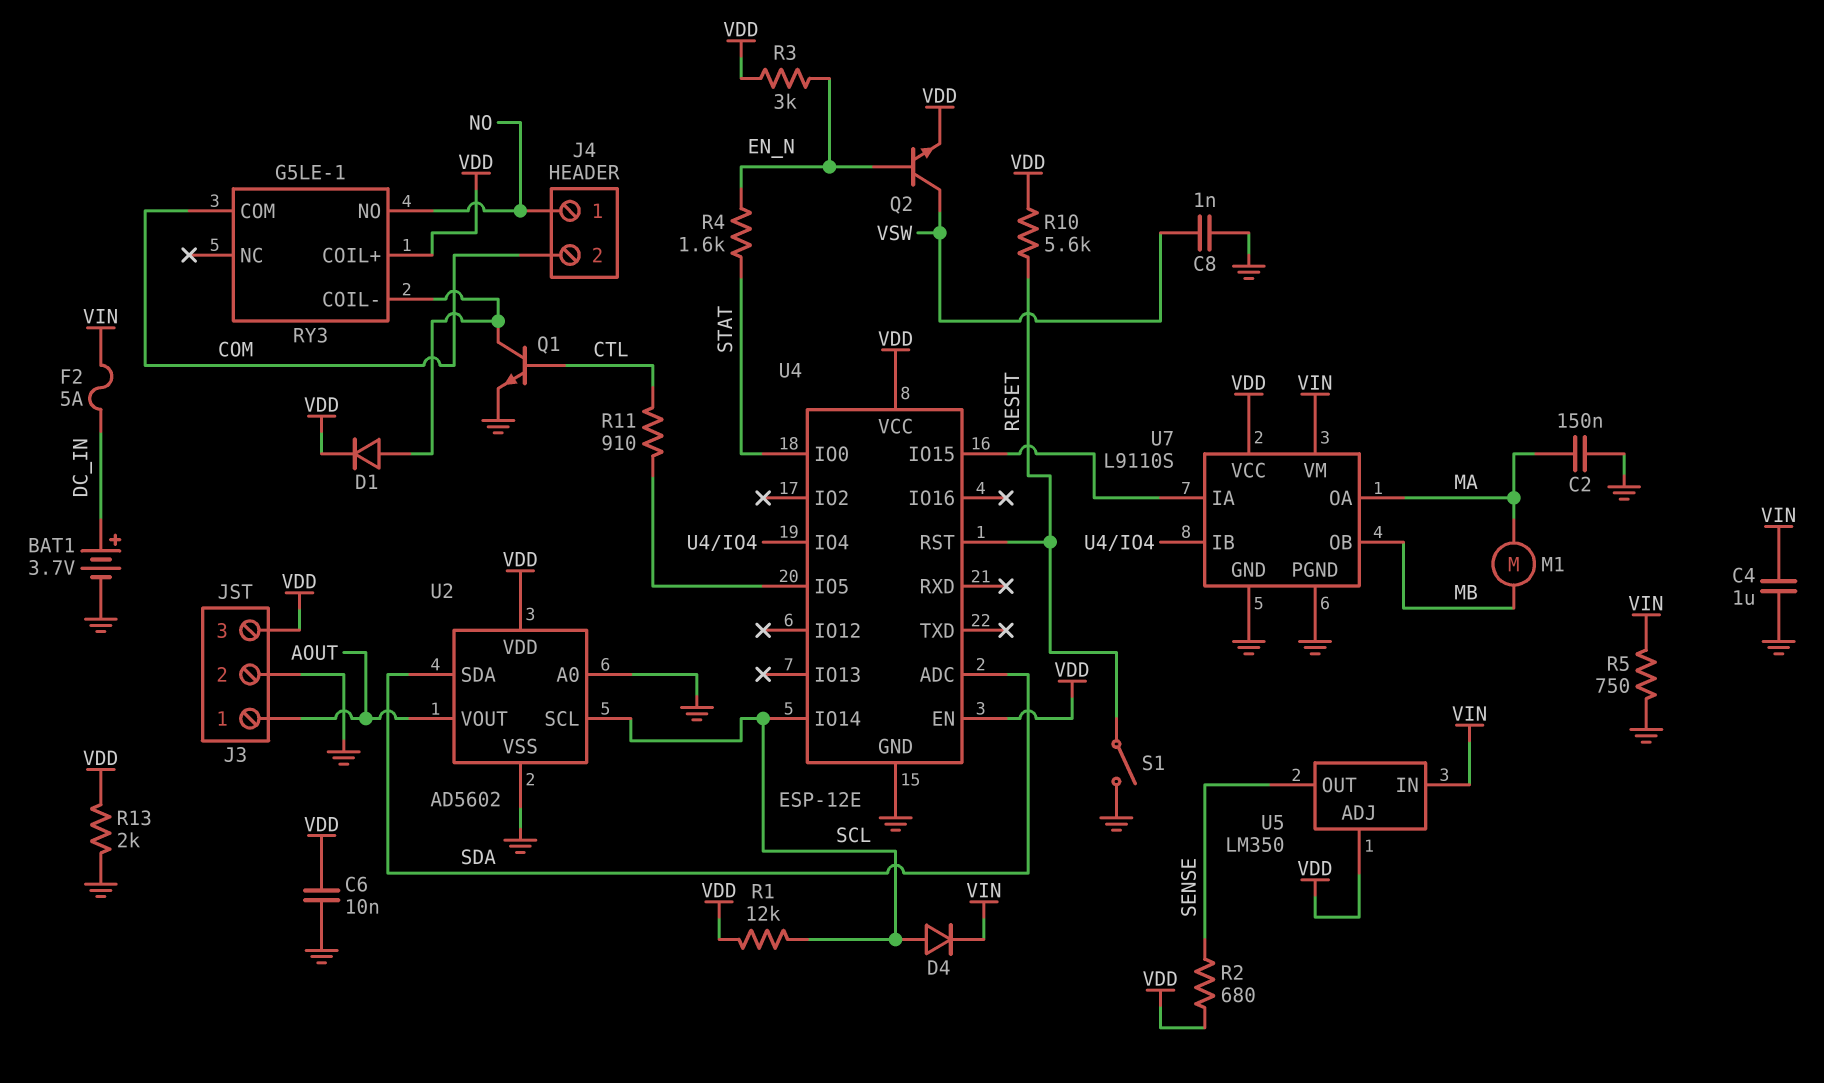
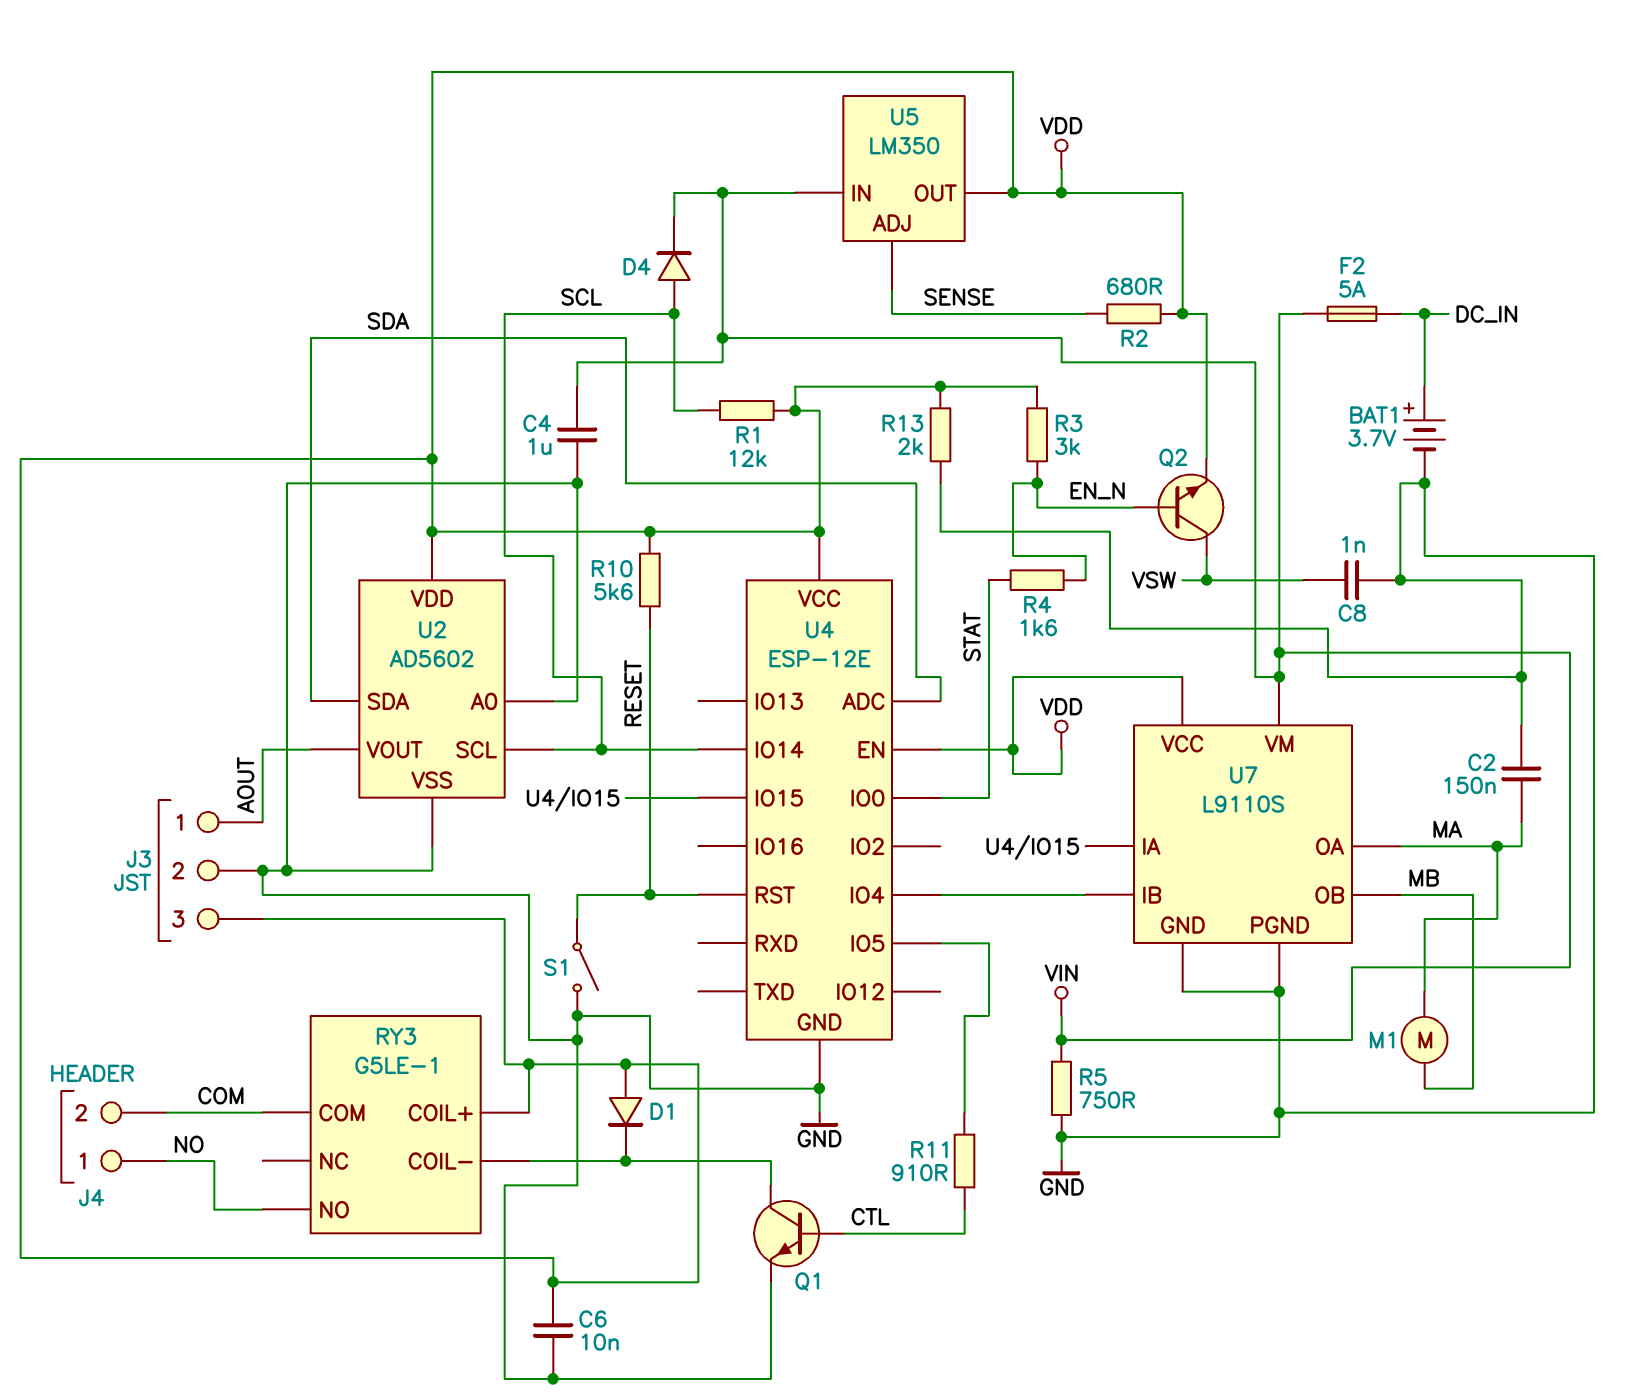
D1: diode (A RY3/COIL-, K VDD) -> diode (A VDD, K RY3/COIL-)
U5 pin ADJ: VDD -> SENSE
U5 pin OUT: SENSE -> VDD

